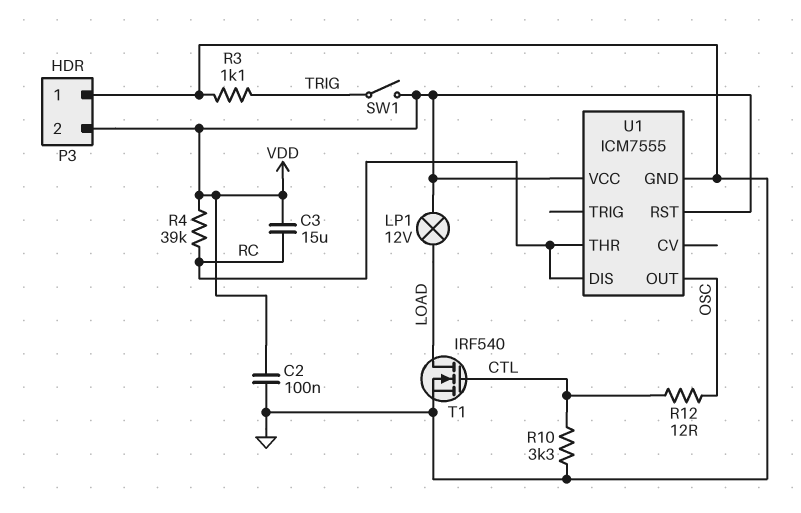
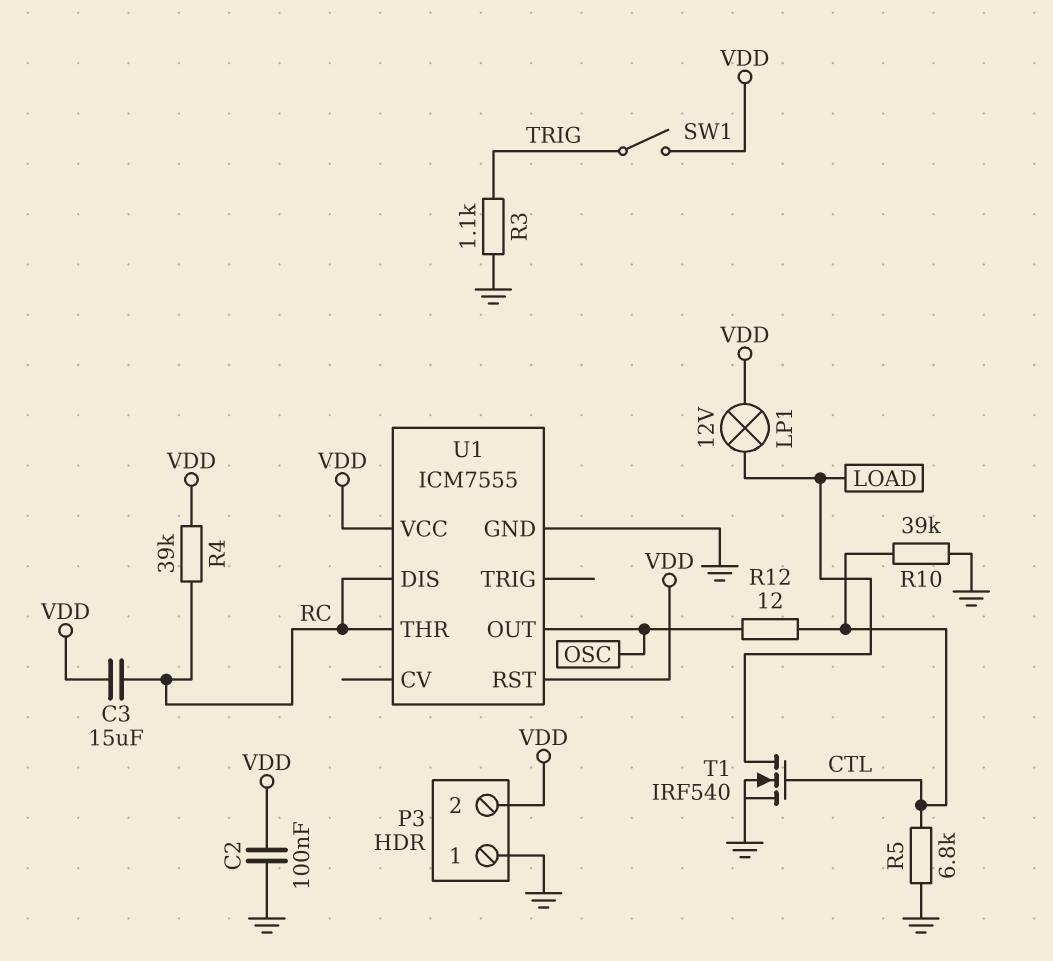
R5: none -> 6.8k (CTL, GND)
R10: 3.3k (CTL, GND) -> 39k (CTL, GND)

